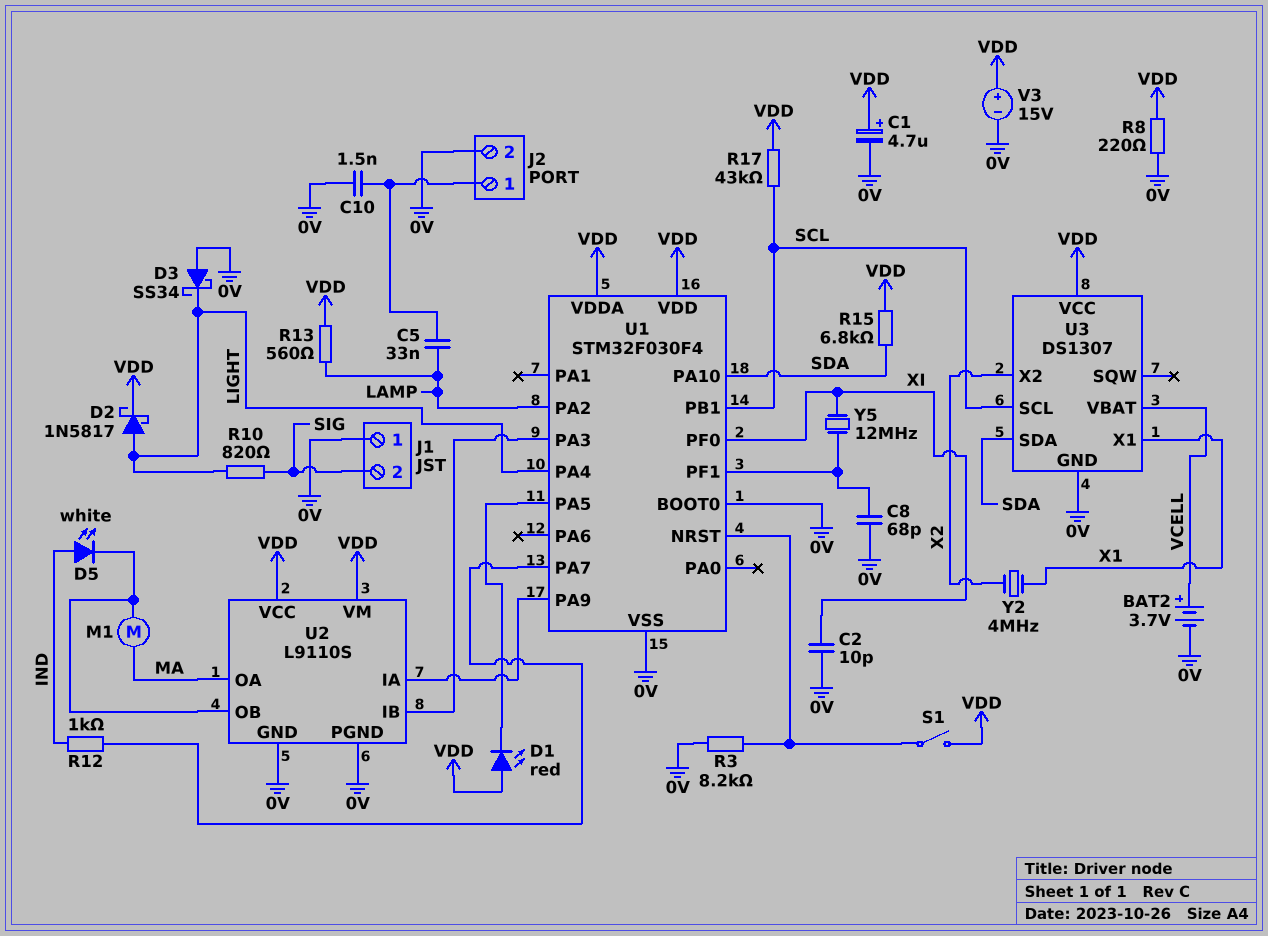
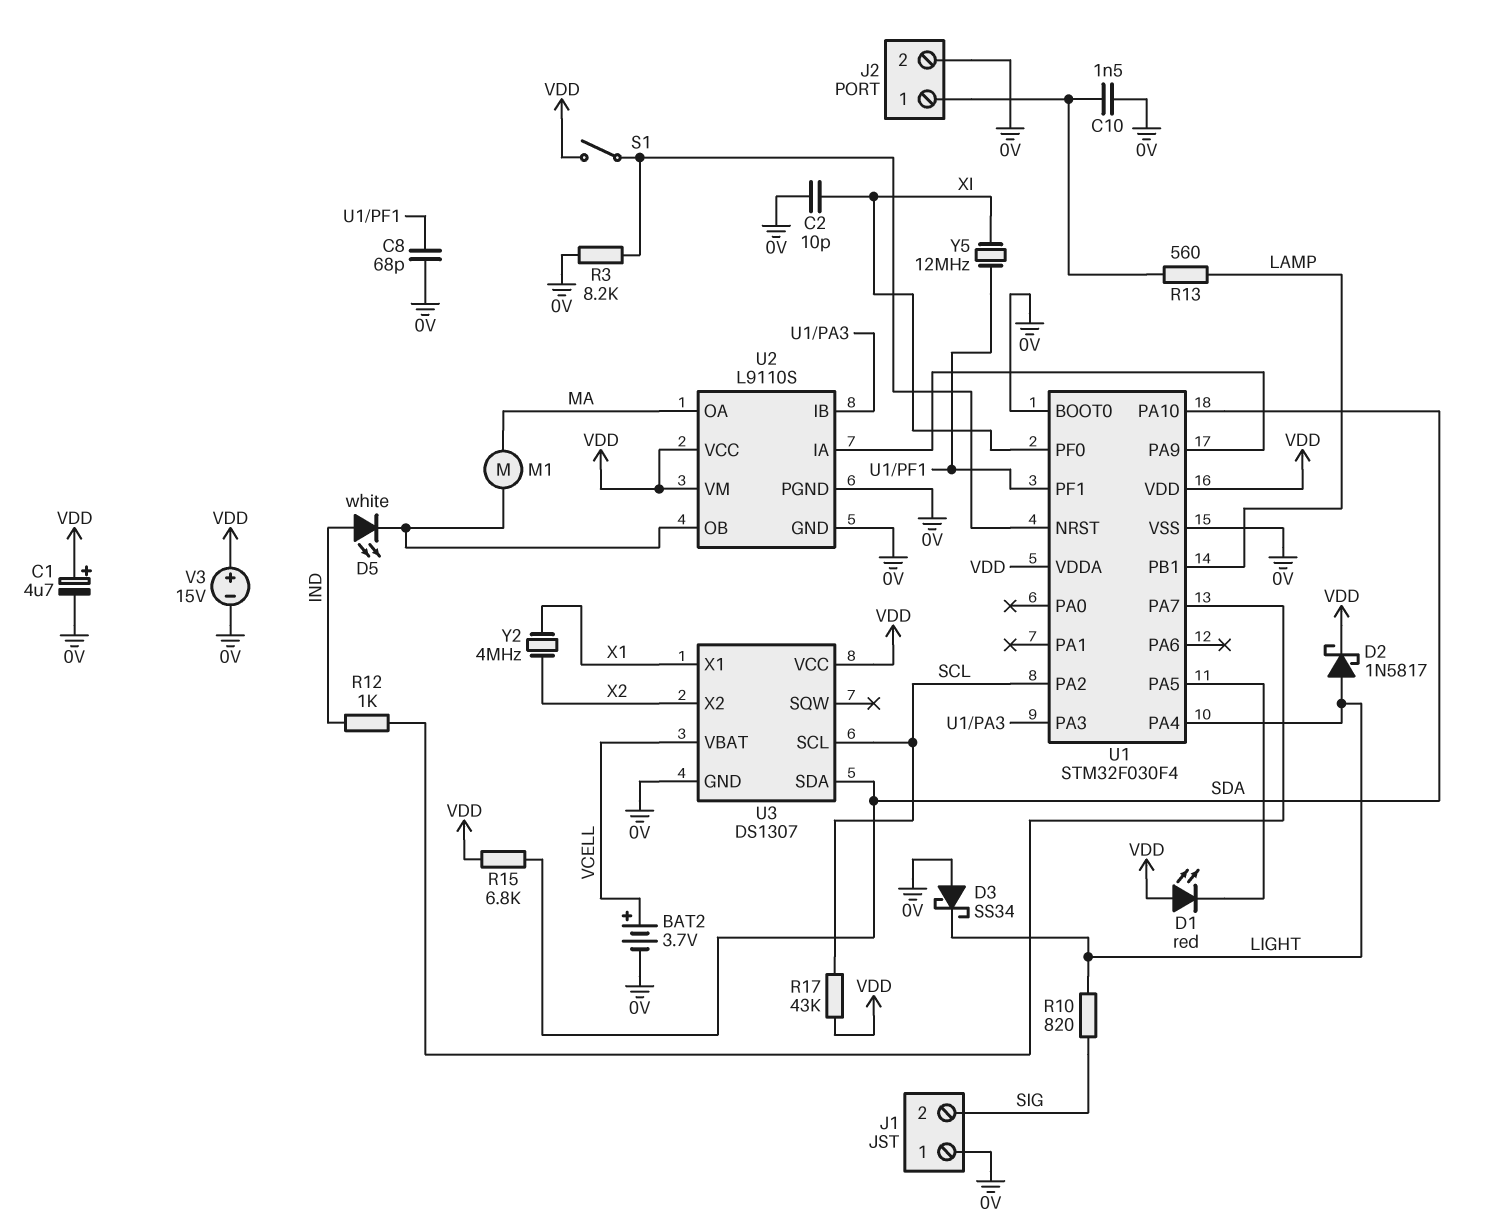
C5: 33nF (J2/1, LAMP) -> none
R8: 220 (0V, VDD) -> none
R13: 560 (LAMP, VDD) -> 560 (J2/1, LAMP)
U1 pin PA2: LAMP -> SCL
U1 pin PB1: SCL -> LAMP

